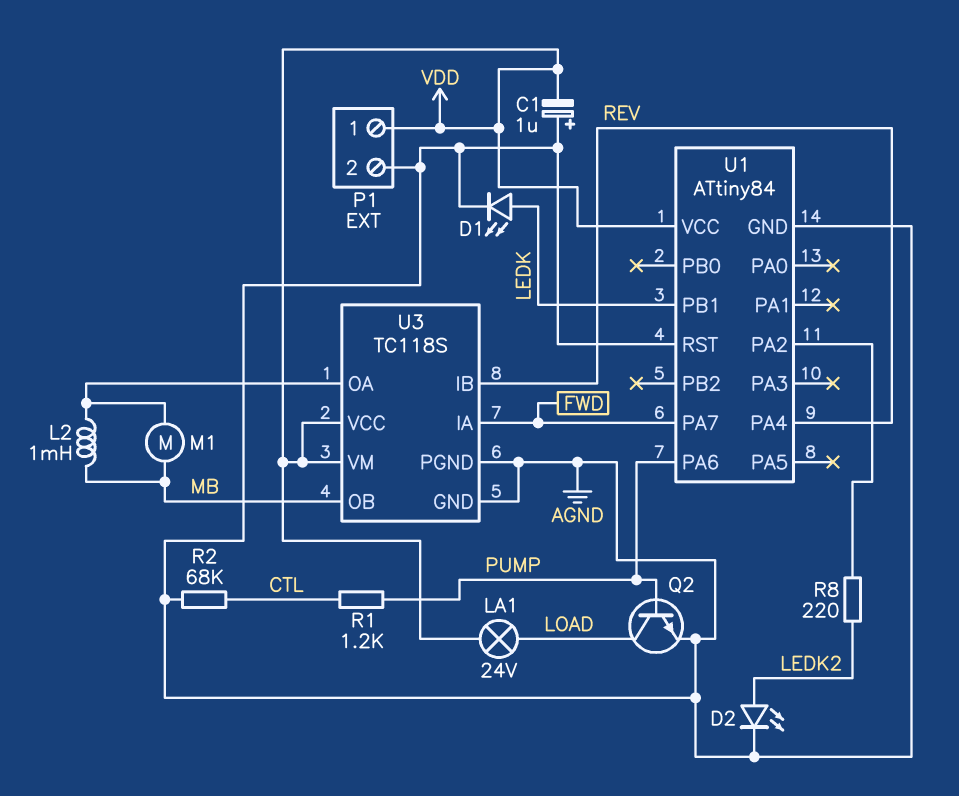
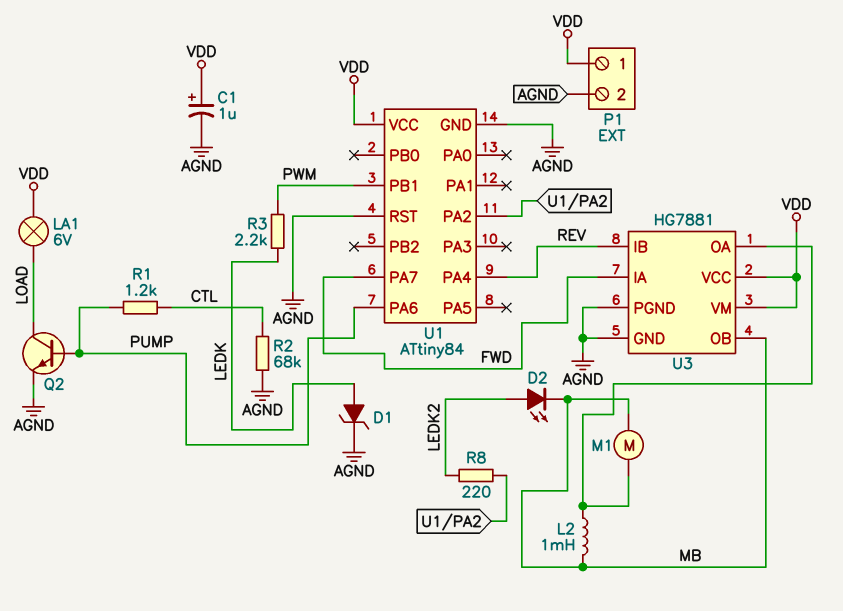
C1: 1uF (plus AGND, minus VDD) -> 1uF (plus VDD, minus AGND)
D1: LED (A LEDK, K AGND) -> zener (A LEDK, K AGND)
D2: LED (A LEDK2, K AGND) -> LED (A LEDK2, K MB)
LA1: lamp 24V (LOAD, VDD) -> lamp 6V (LOAD, VDD)
R3: none -> 2.2k (LEDK, PWM)
U1 pin PB1: LEDK -> PWM
U3: TC118S -> HG7881

